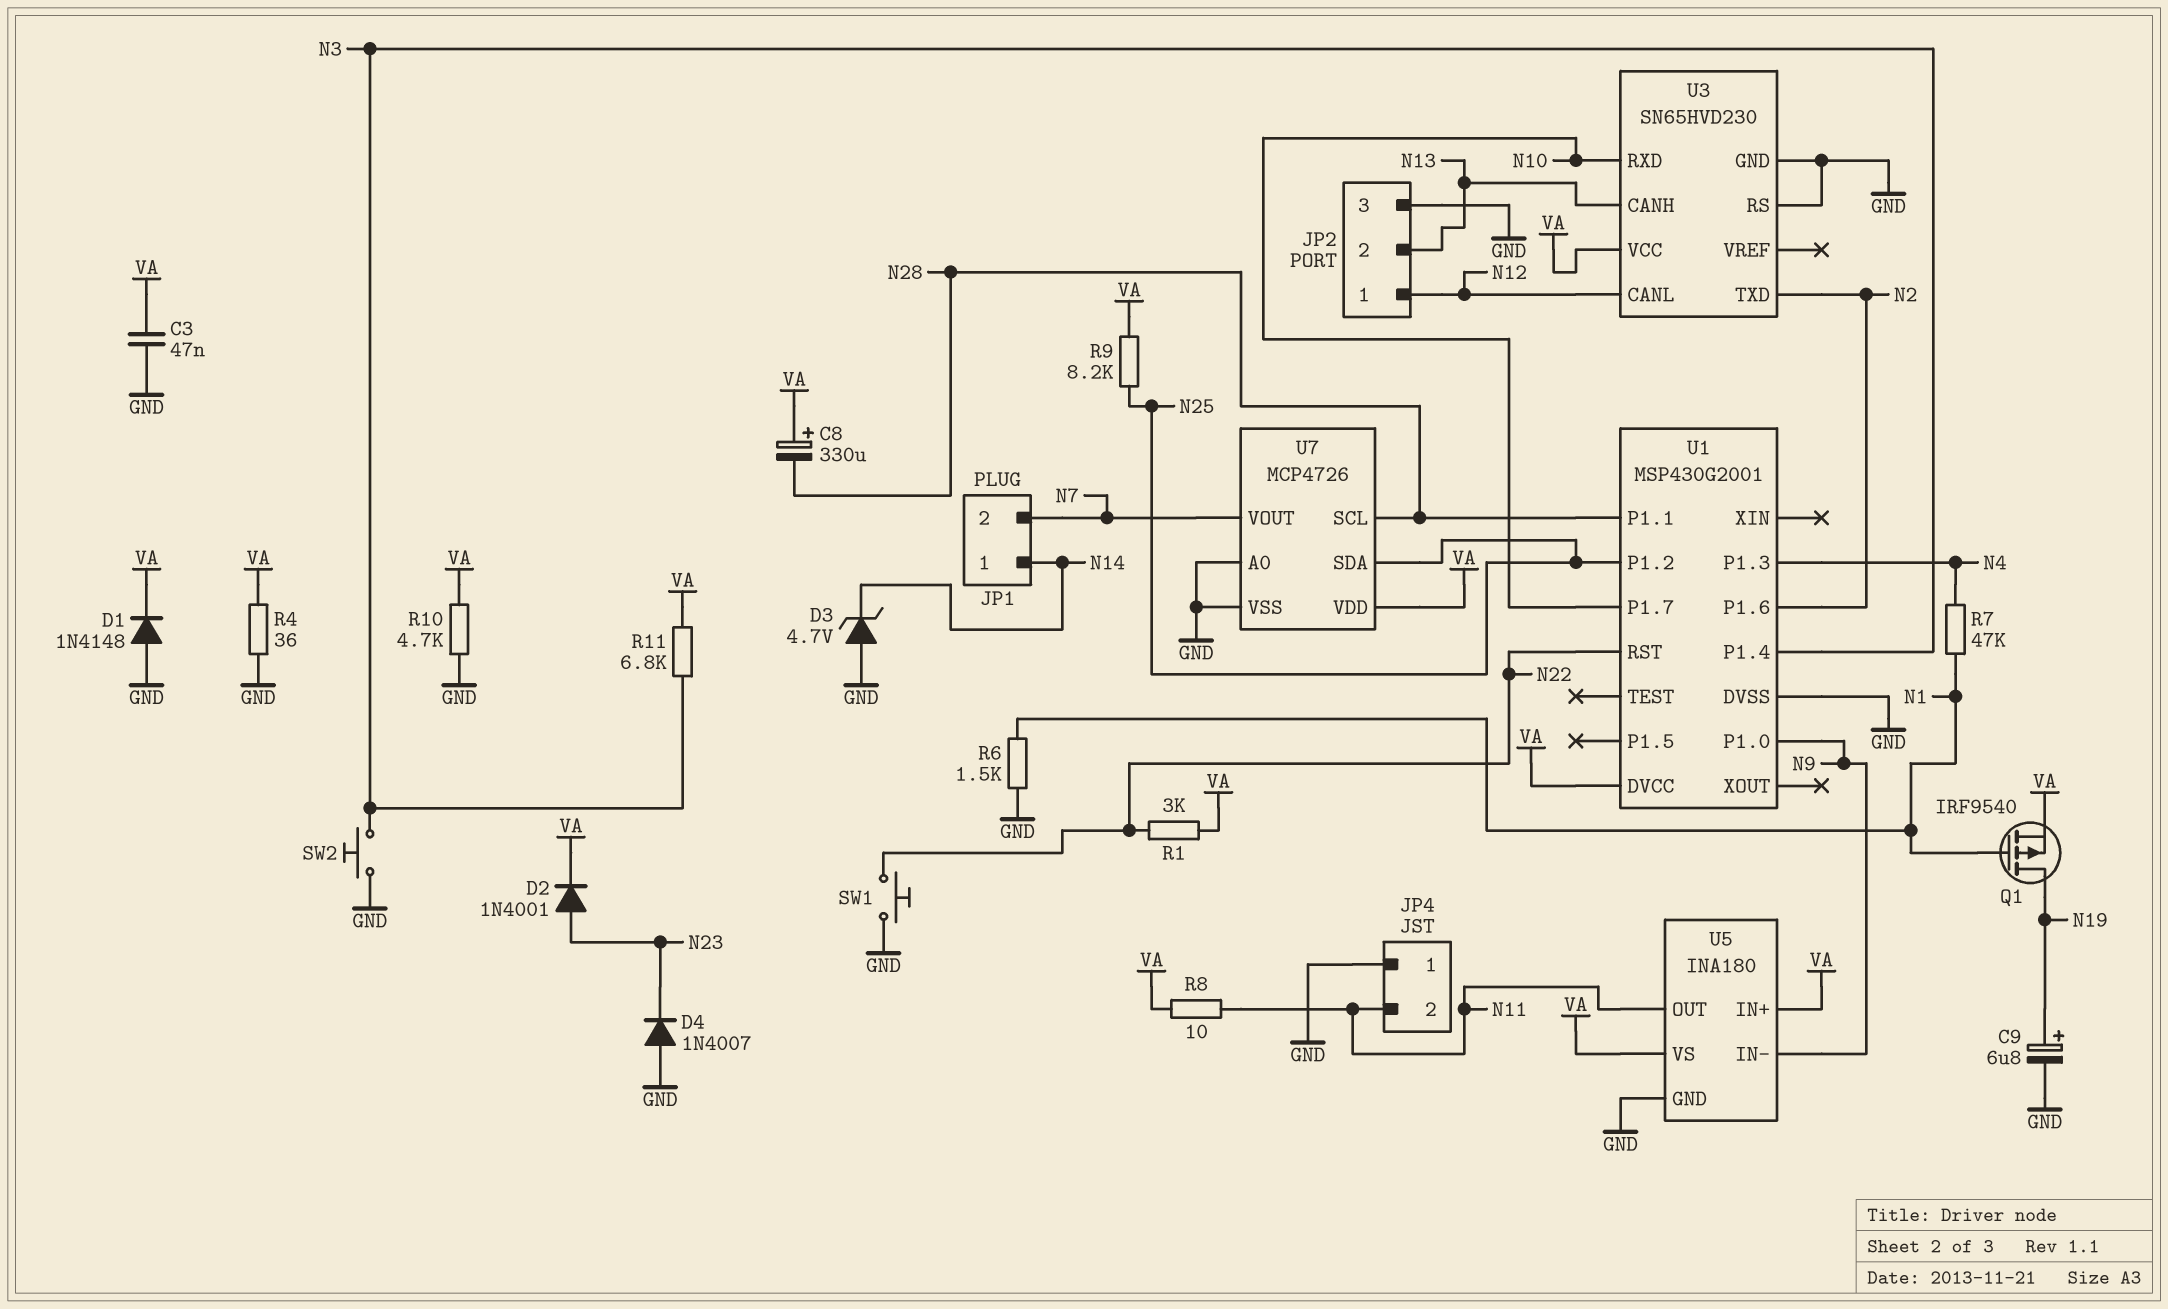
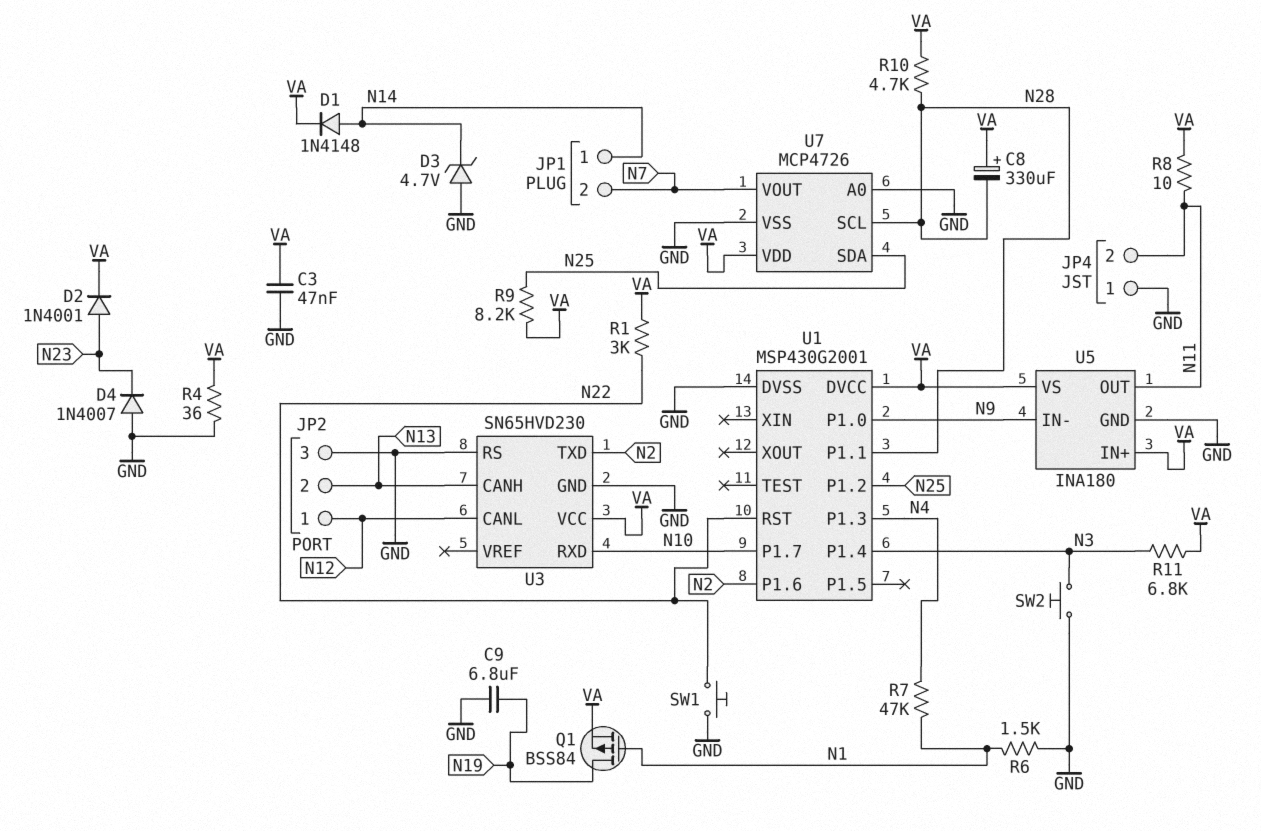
C9: 6.8uF (plus N19, minus GND) -> 6.8uF (GND, N19)
D1: diode 1N4148 (A GND, K VA) -> diode 1N4148 (A N14, K VA)
Q1: PMOS IRF9540 (G N1, D N19, S VA) -> PMOS BSS84 (G N1, D N19, S VA)
R10: 4.7k (GND, VA) -> 4.7k (N28, VA)

